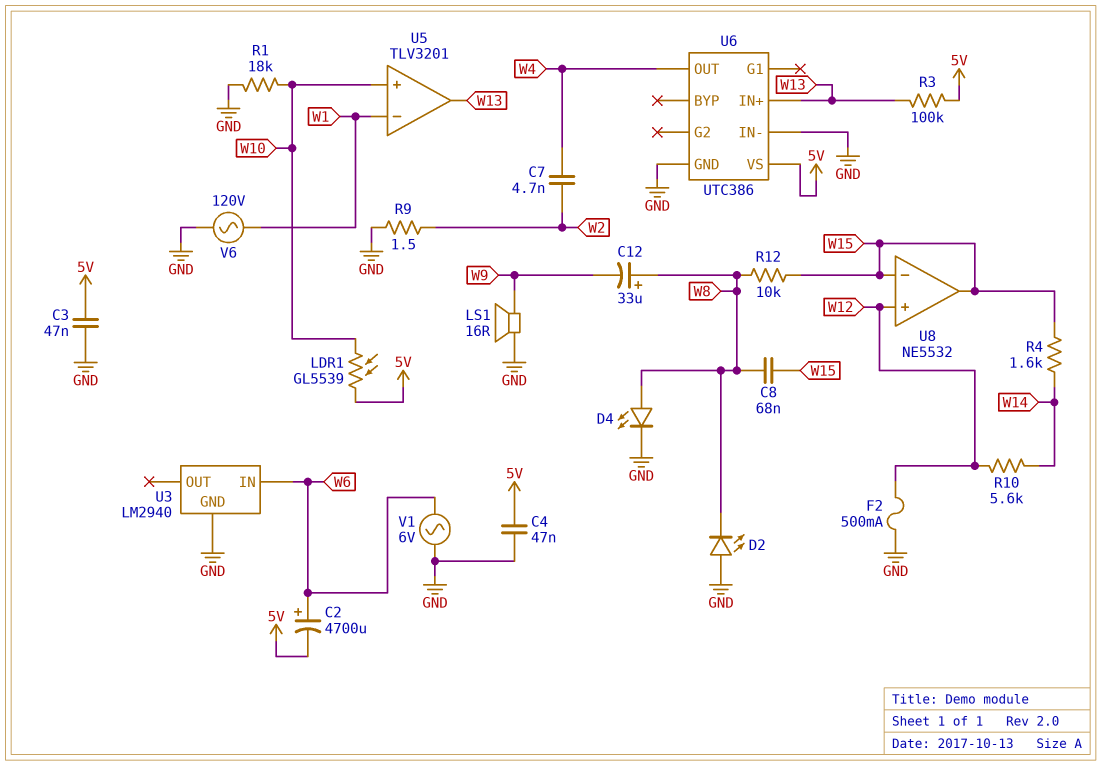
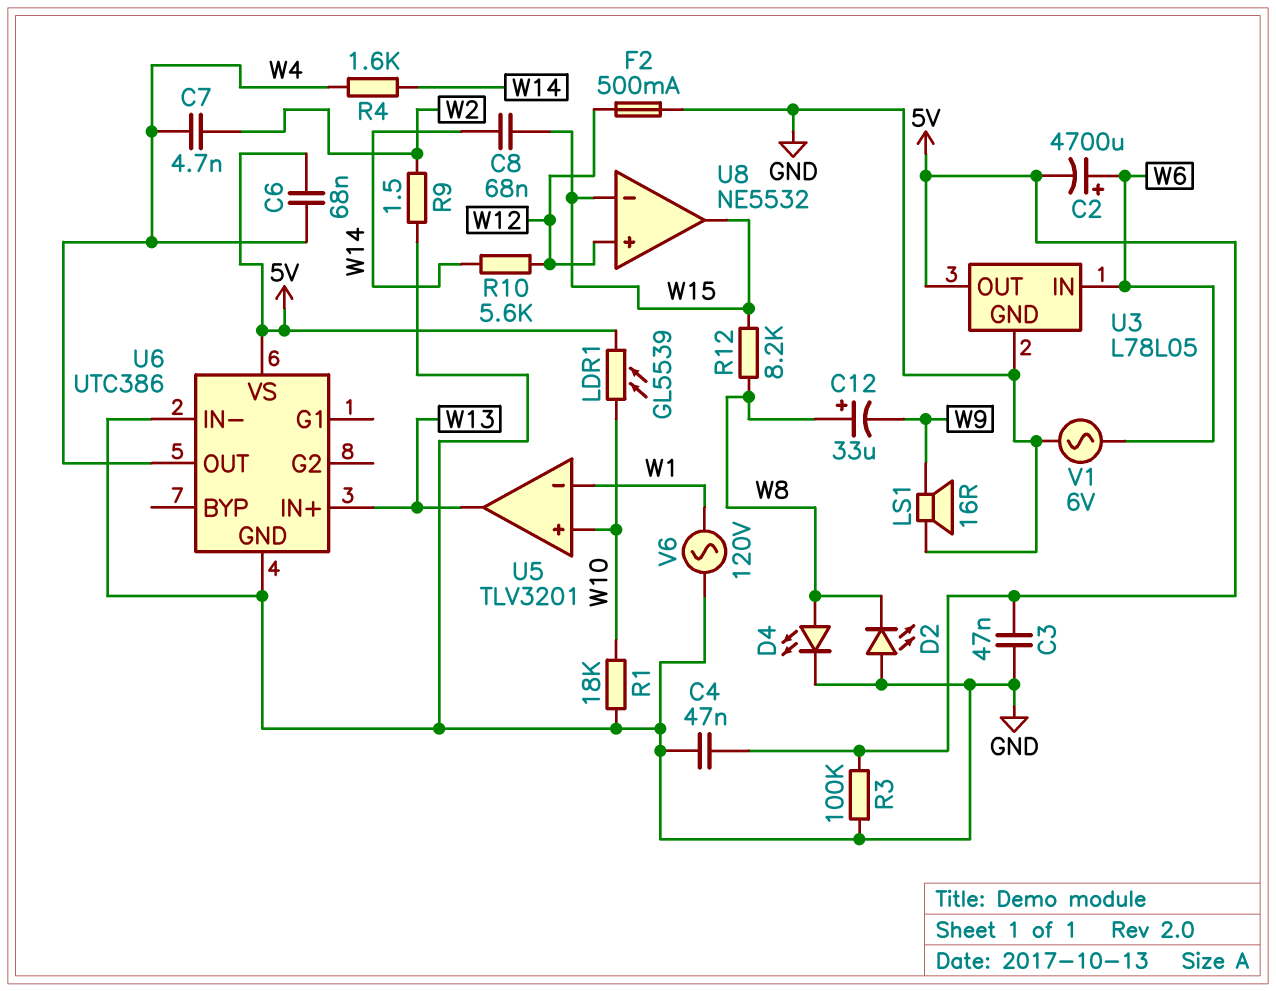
C6: none -> 68nF (5V, W4)
C8: 68nF (W8, W15) -> 68nF (W14, W15)
R3: 100k (5V, W13) -> 100k (5V, GND)
R4: 1.6k (W14, W15) -> 1.6k (W4, W14)
R12: 10k (W8, W15) -> 8.2k (W8, W15)
U3: LM2940 -> L78L05
U3 pin OUT: none -> 5V

